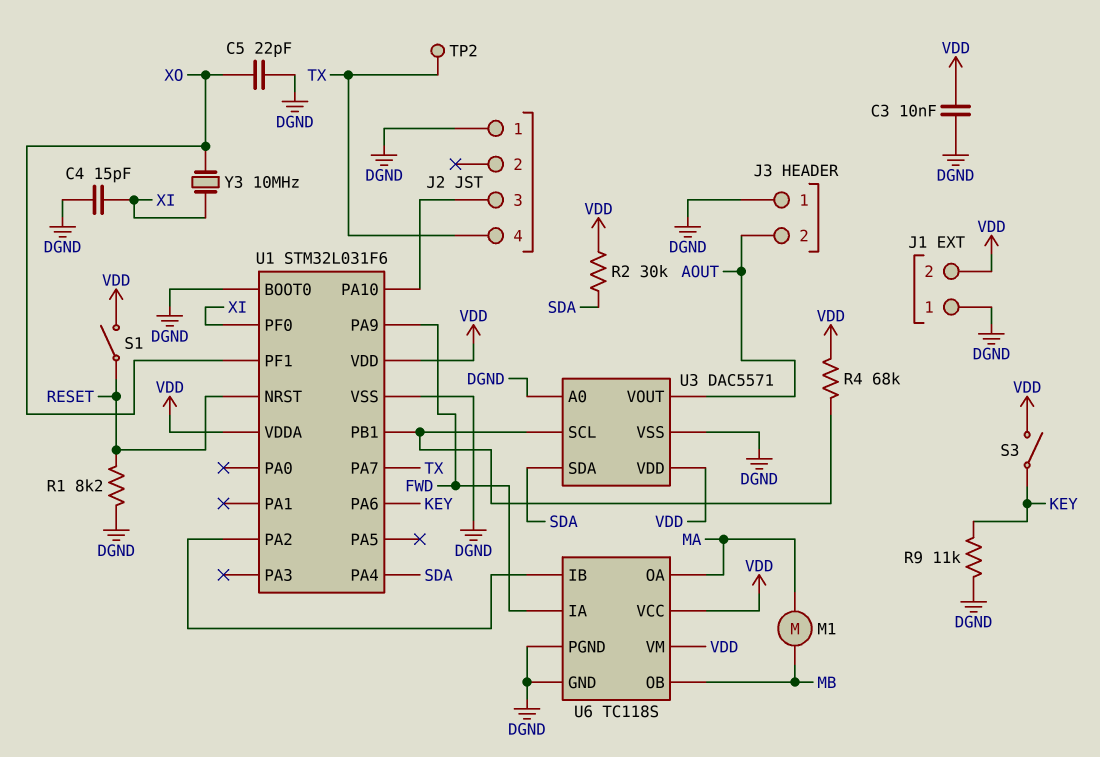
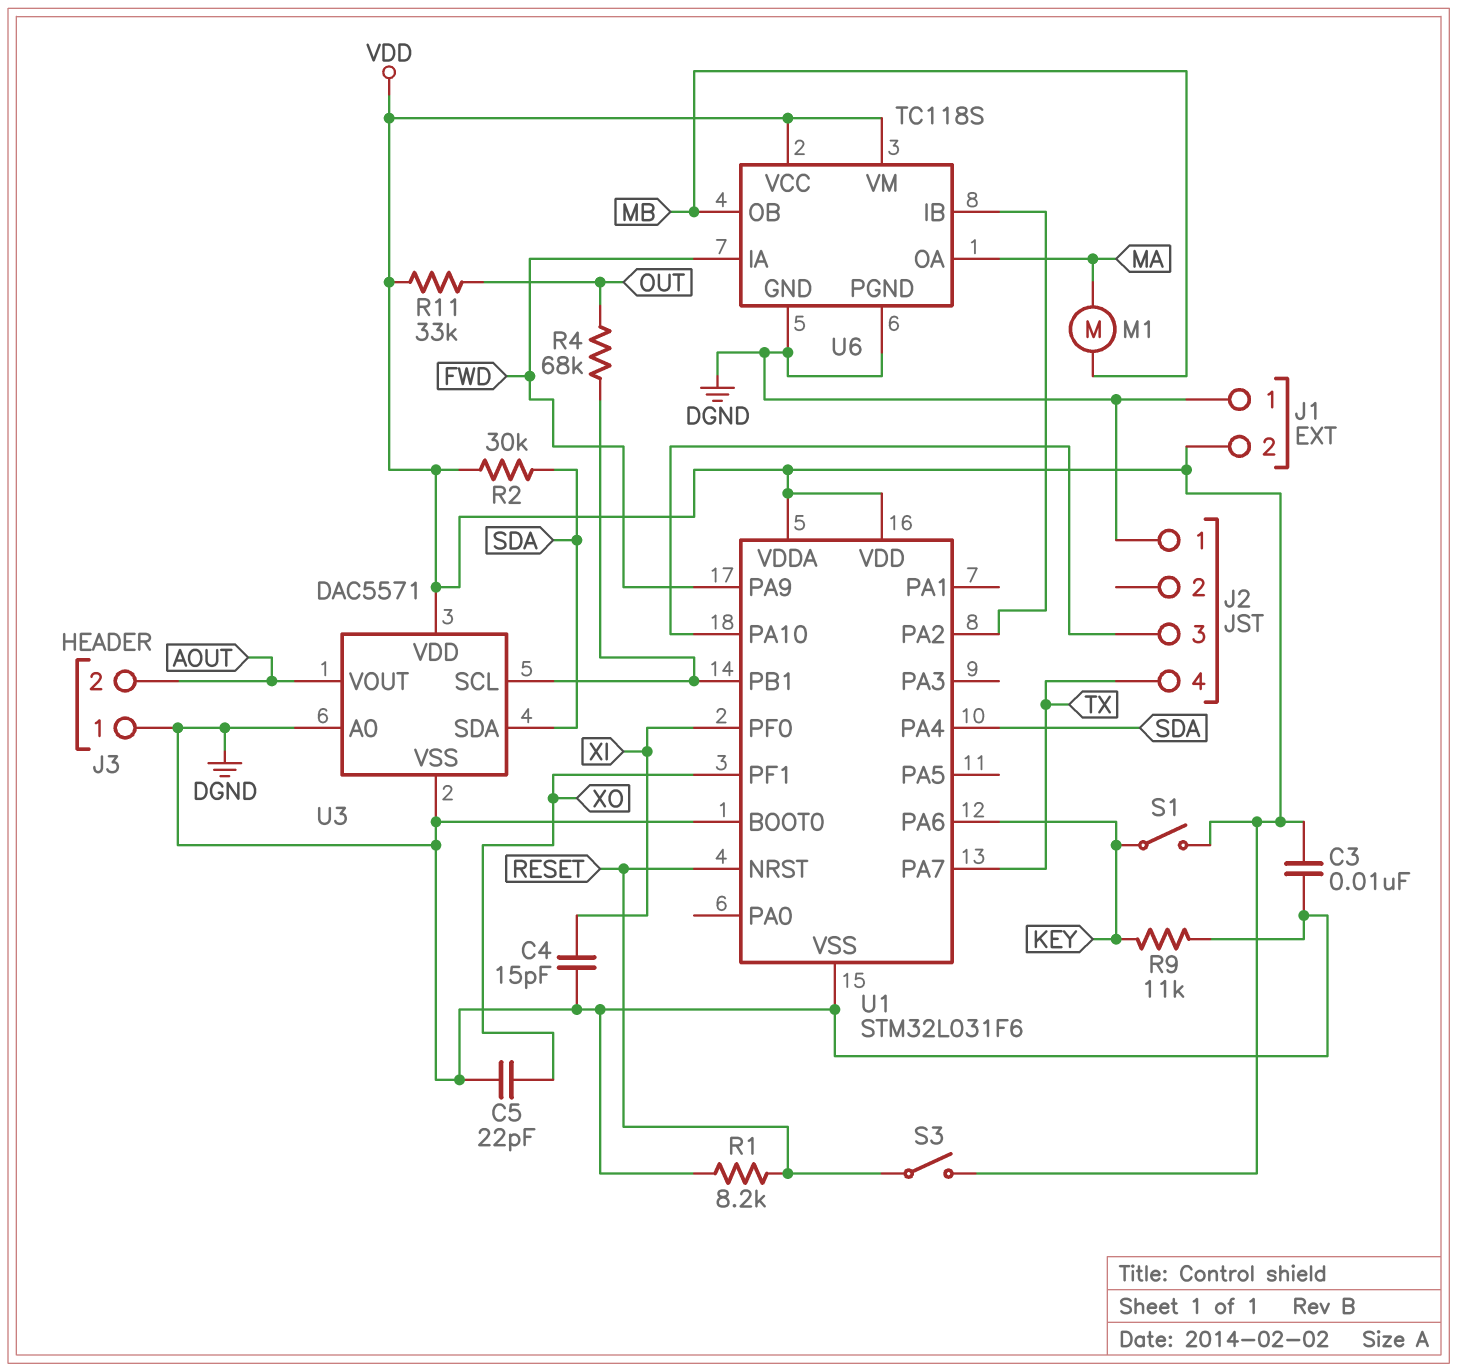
R4: 68k (U1/PB1, VDD) -> 68k (OUT, U1/PB1)
R11: none -> 33k (OUT, VDD)
S1: switch (RESET, VDD) -> switch (KEY, VDD)
S3: switch (KEY, VDD) -> switch (RESET, VDD)
TP2: test point (TX) -> none
Y3: 10MHz (XI, XO) -> none

